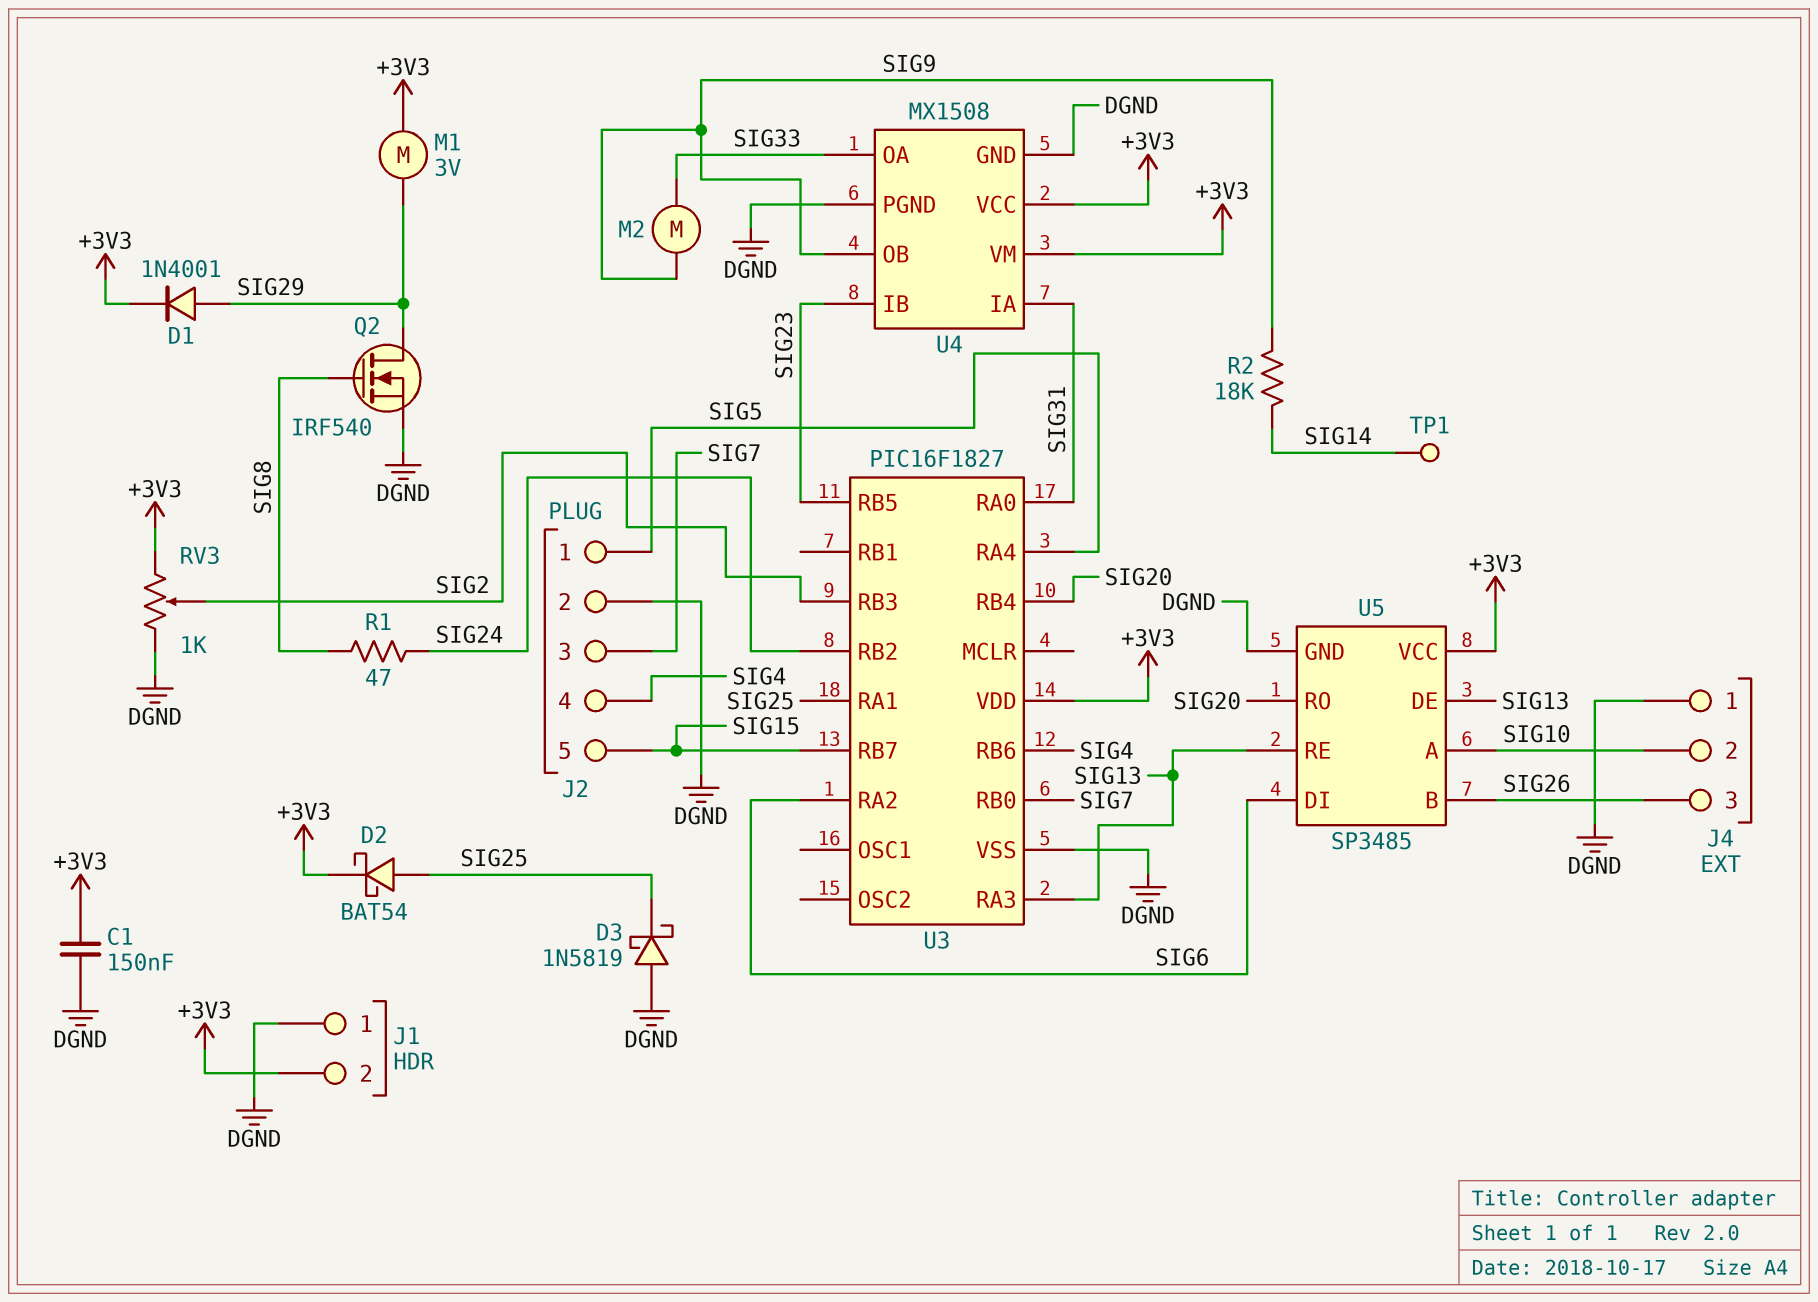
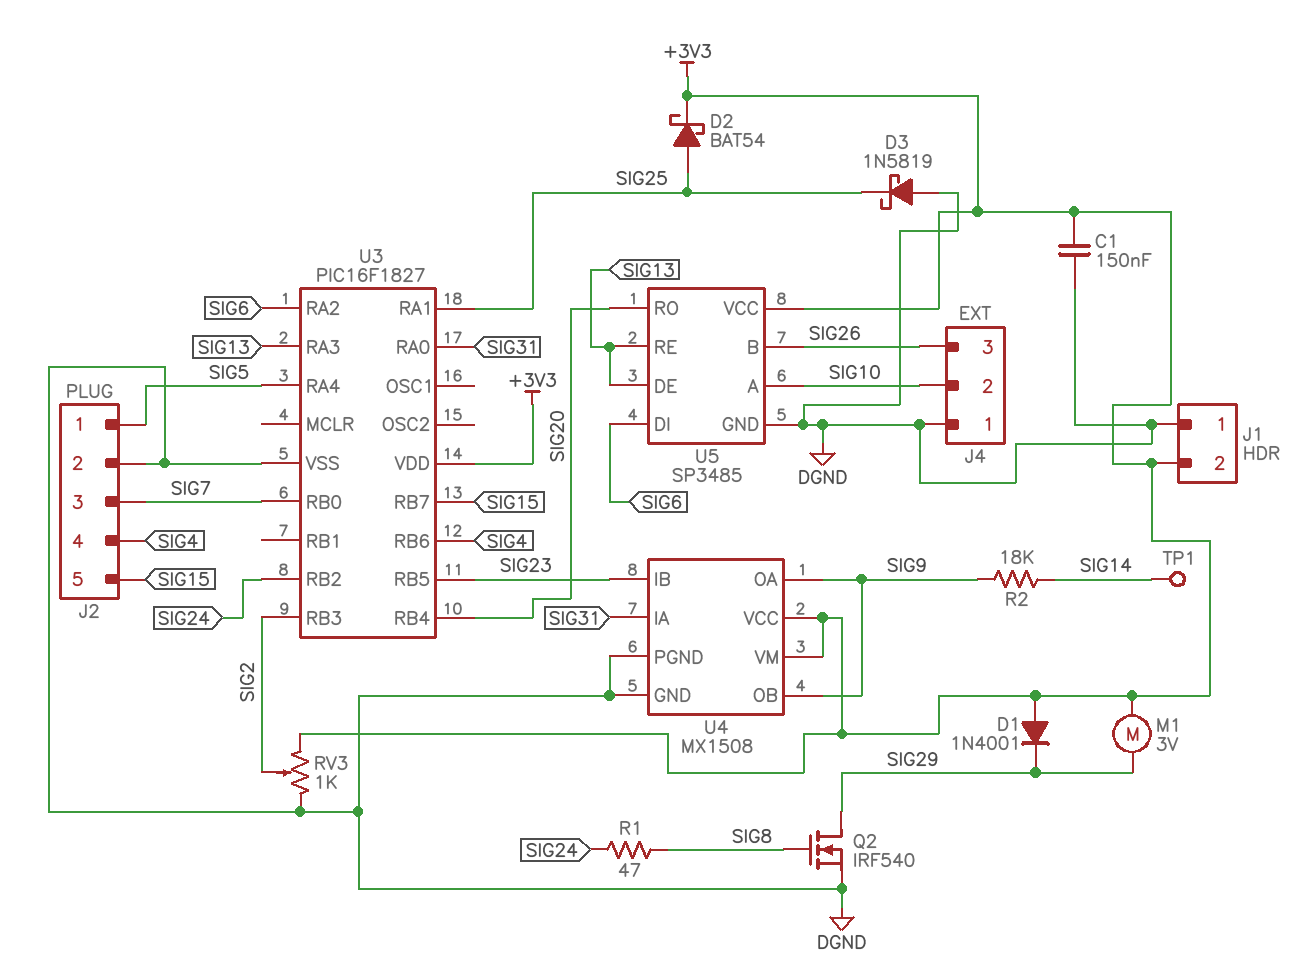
D1: diode 1N4001 (A SIG29, K +3V3) -> diode 1N4001 (A +3V3, K SIG29)
M2: motor (SIG9, SIG33) -> none
U4 pin OA: SIG33 -> SIG9

